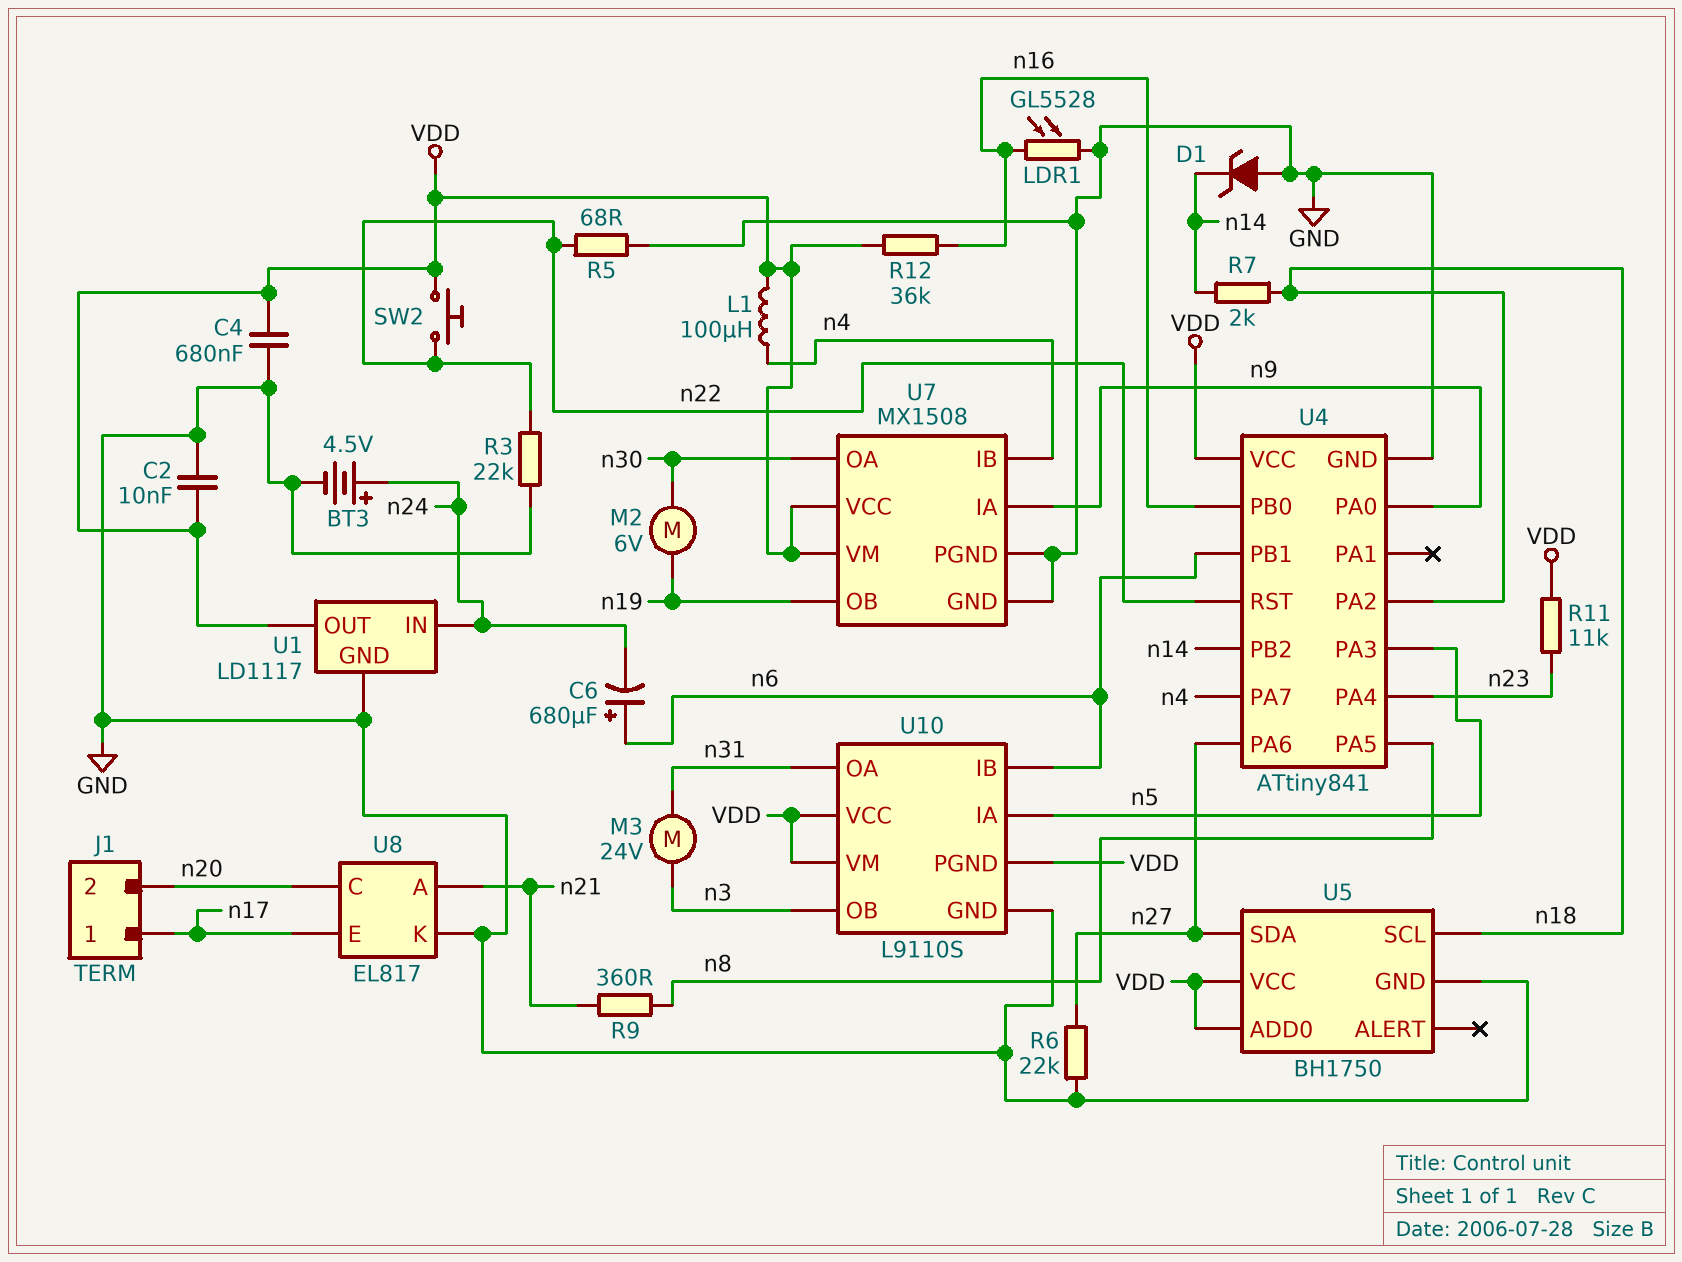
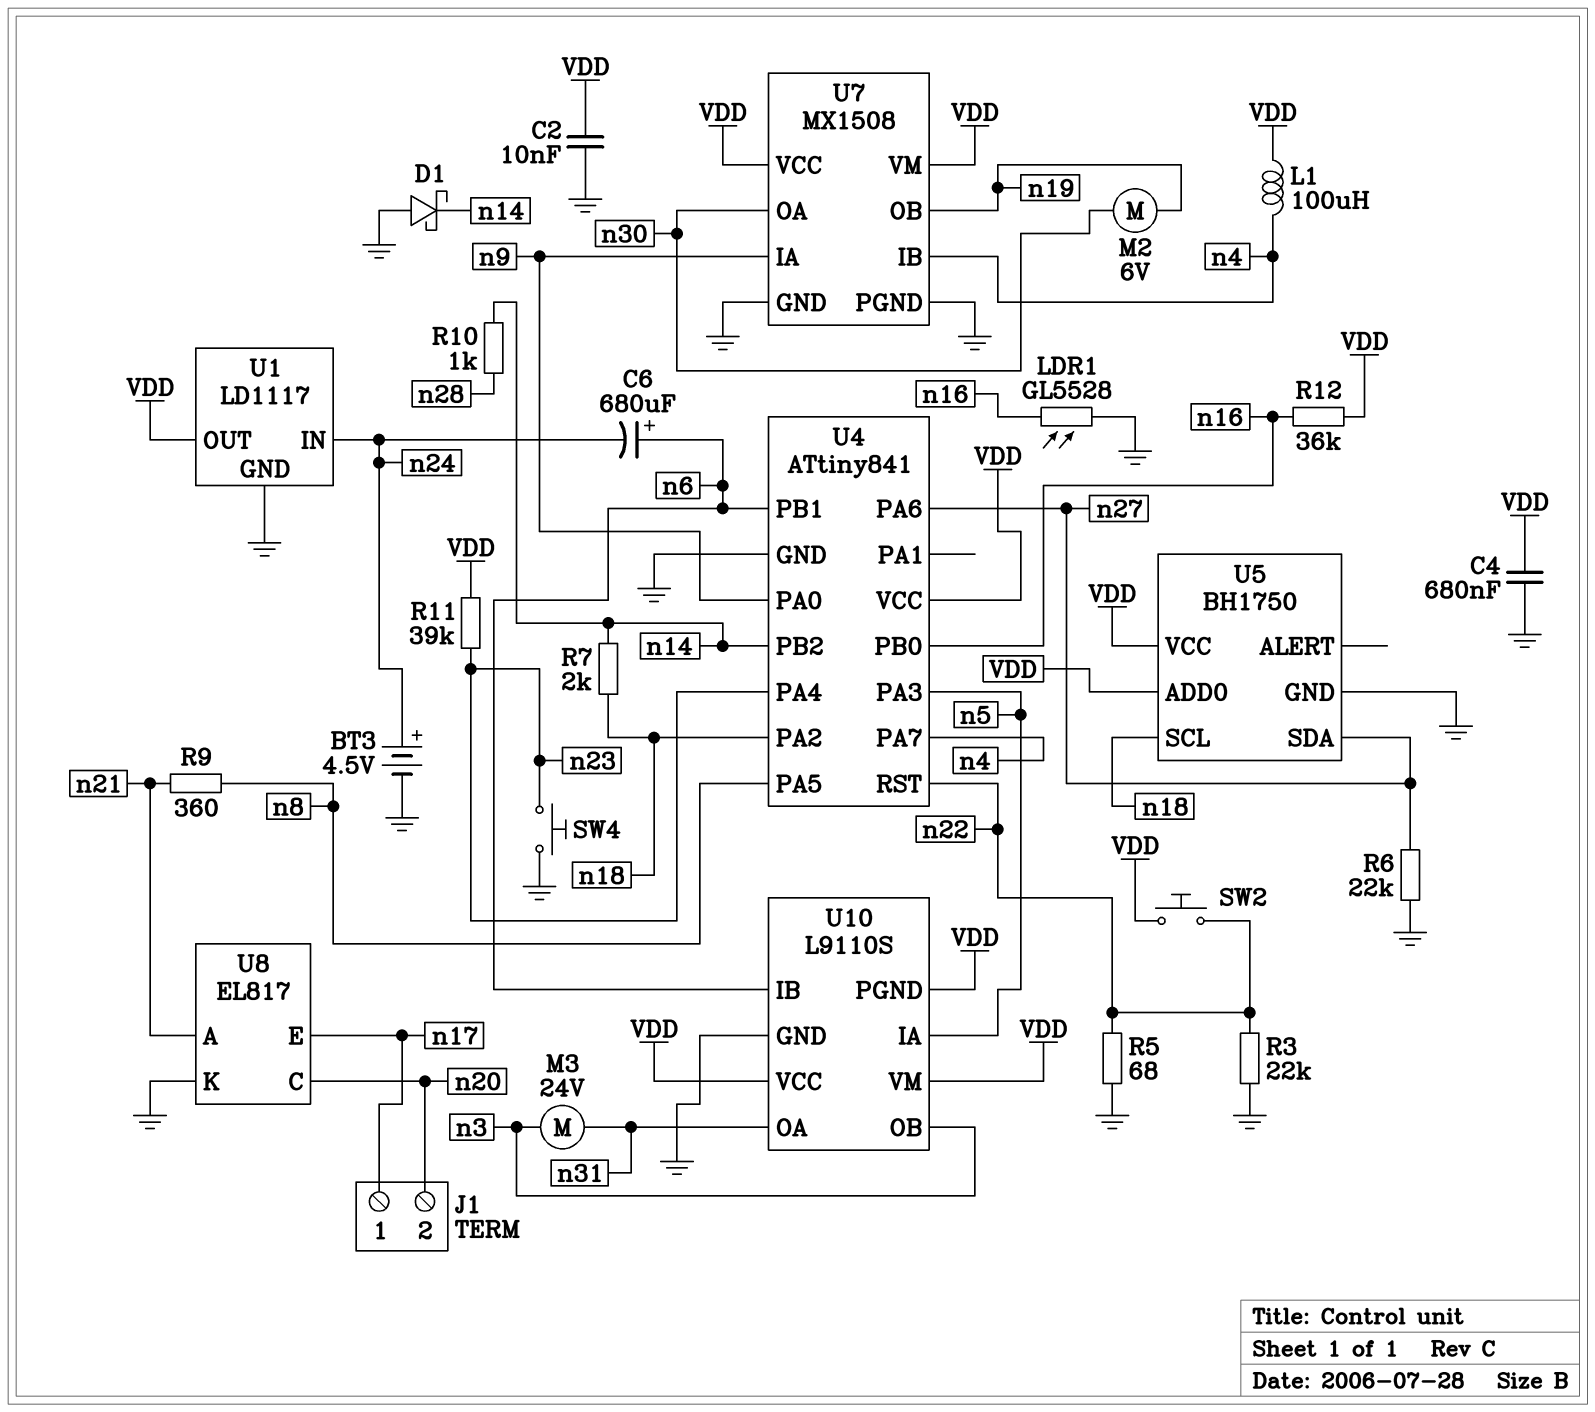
D1: zener (A GND, K n14) -> schottky (A GND, K n14)
R10: none -> 1k (n14, n28)
R11: 11k (VDD, n23) -> 39k (VDD, n23)
SW4: none -> button (GND, n23)

